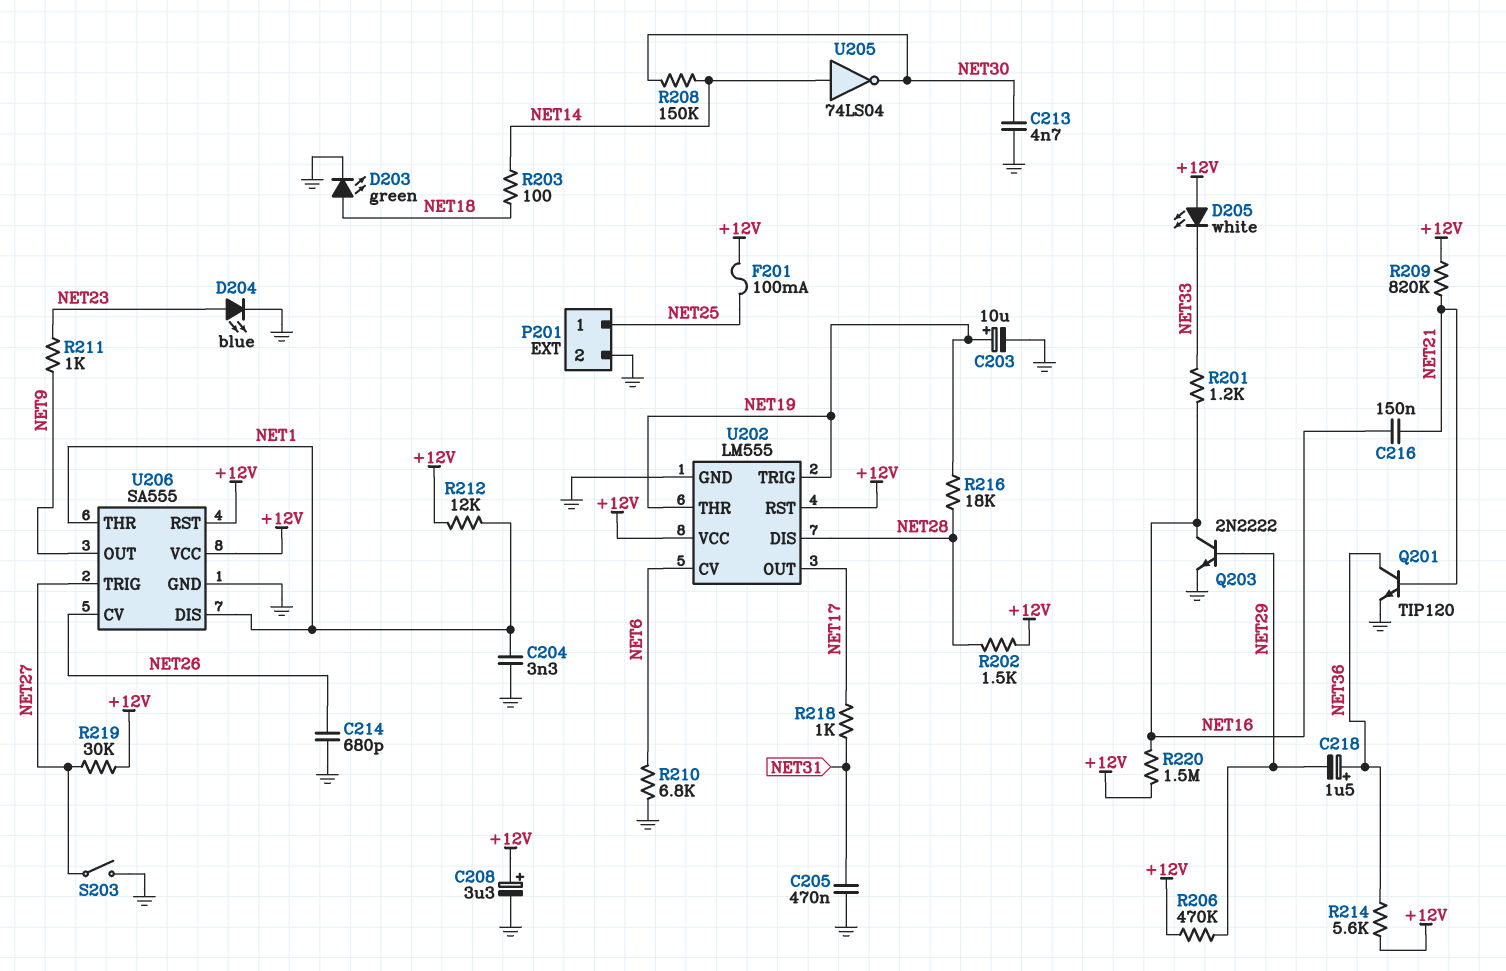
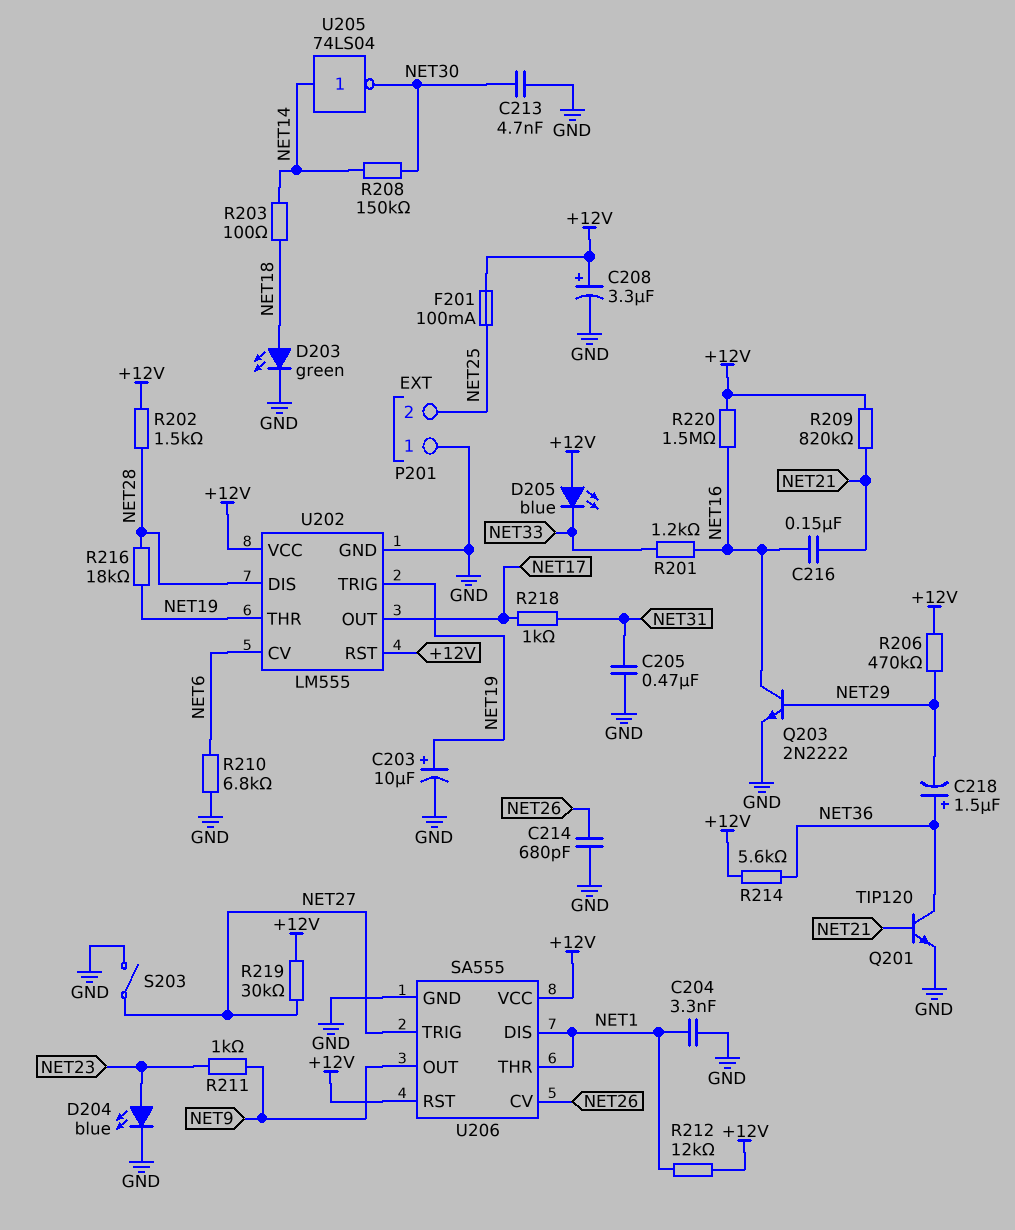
D205: LED white (A +12V, K NET33) -> LED blue (A +12V, K NET33)
P201 pin 1: NET25 -> GND
P201 pin 2: GND -> NET25

